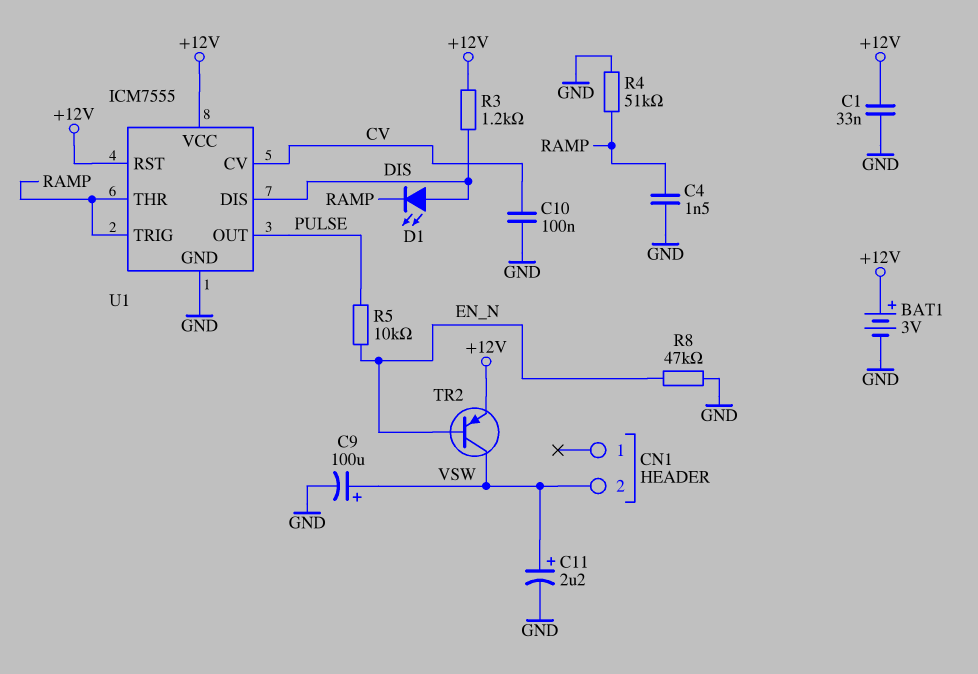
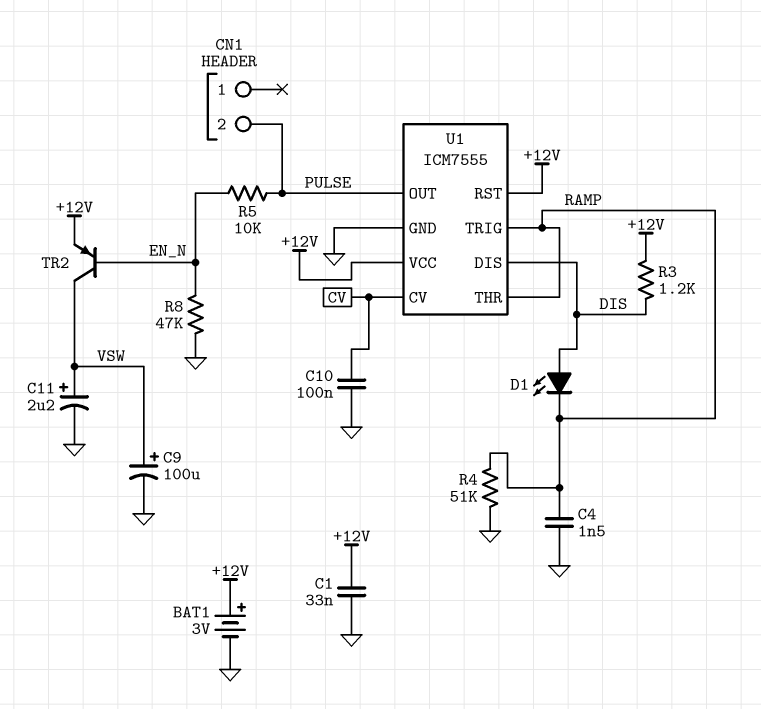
CN1 pin 2: VSW -> PULSE

